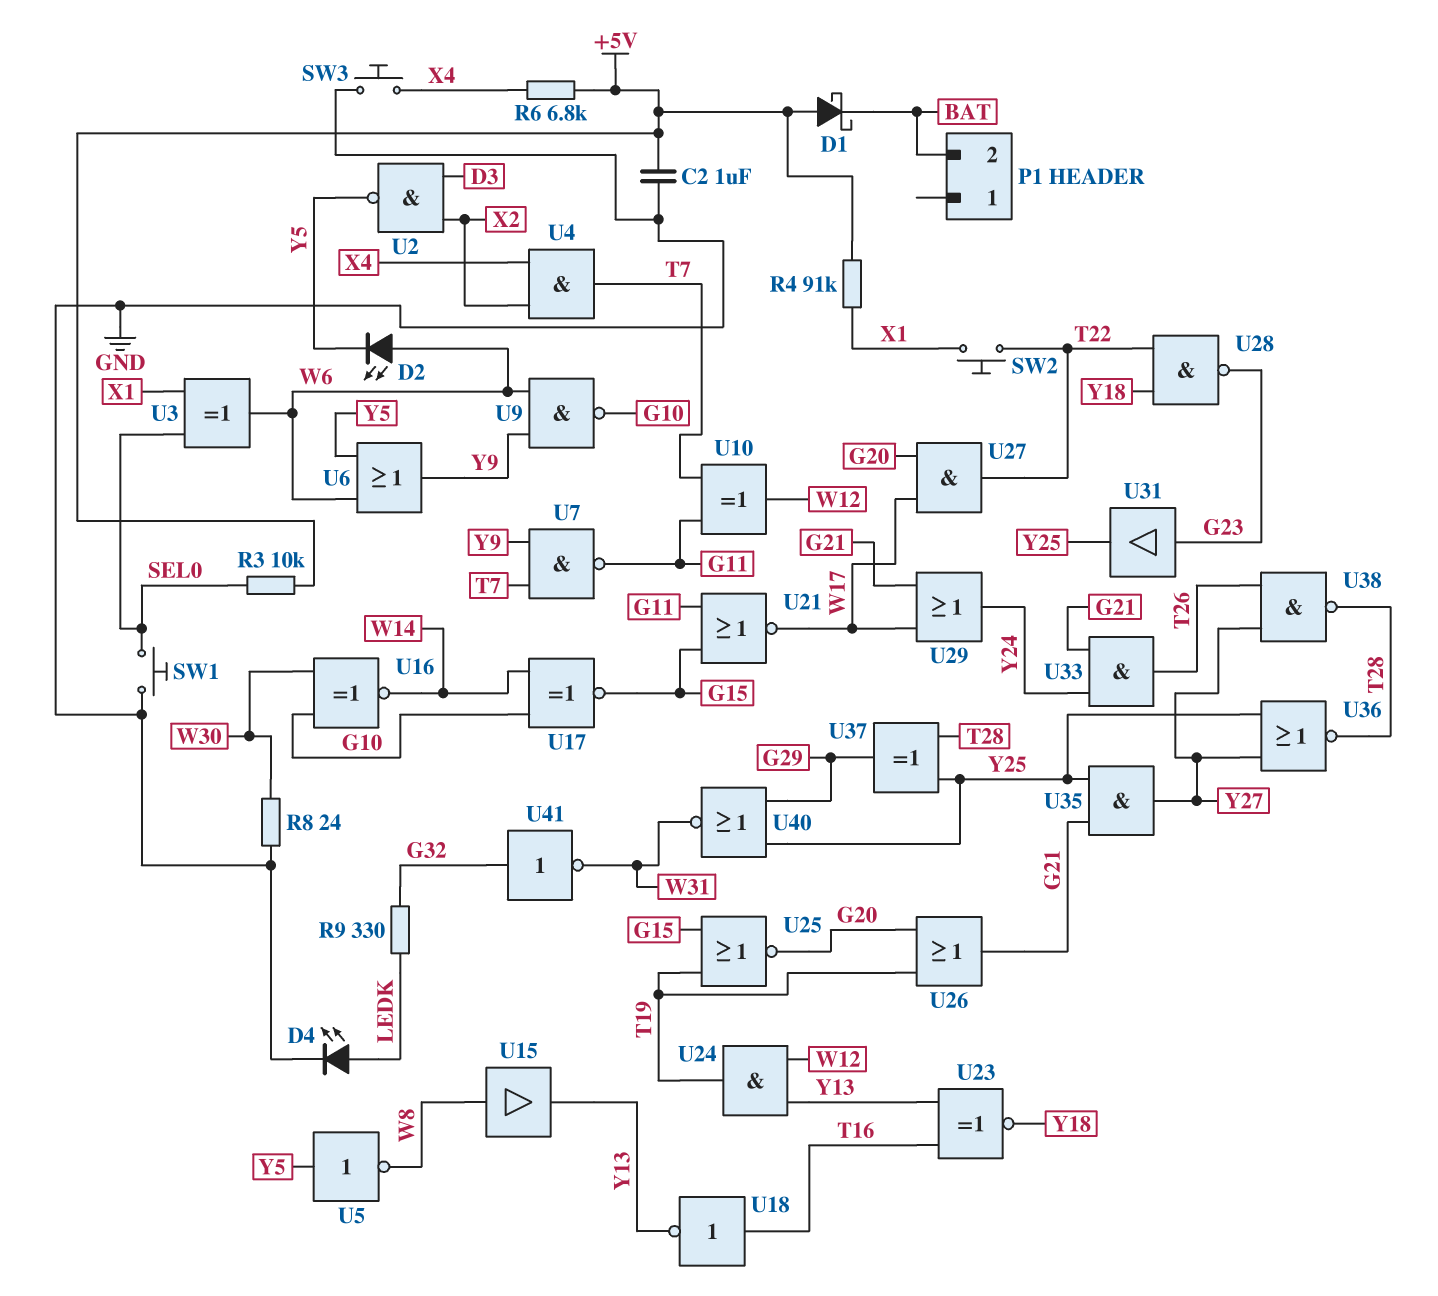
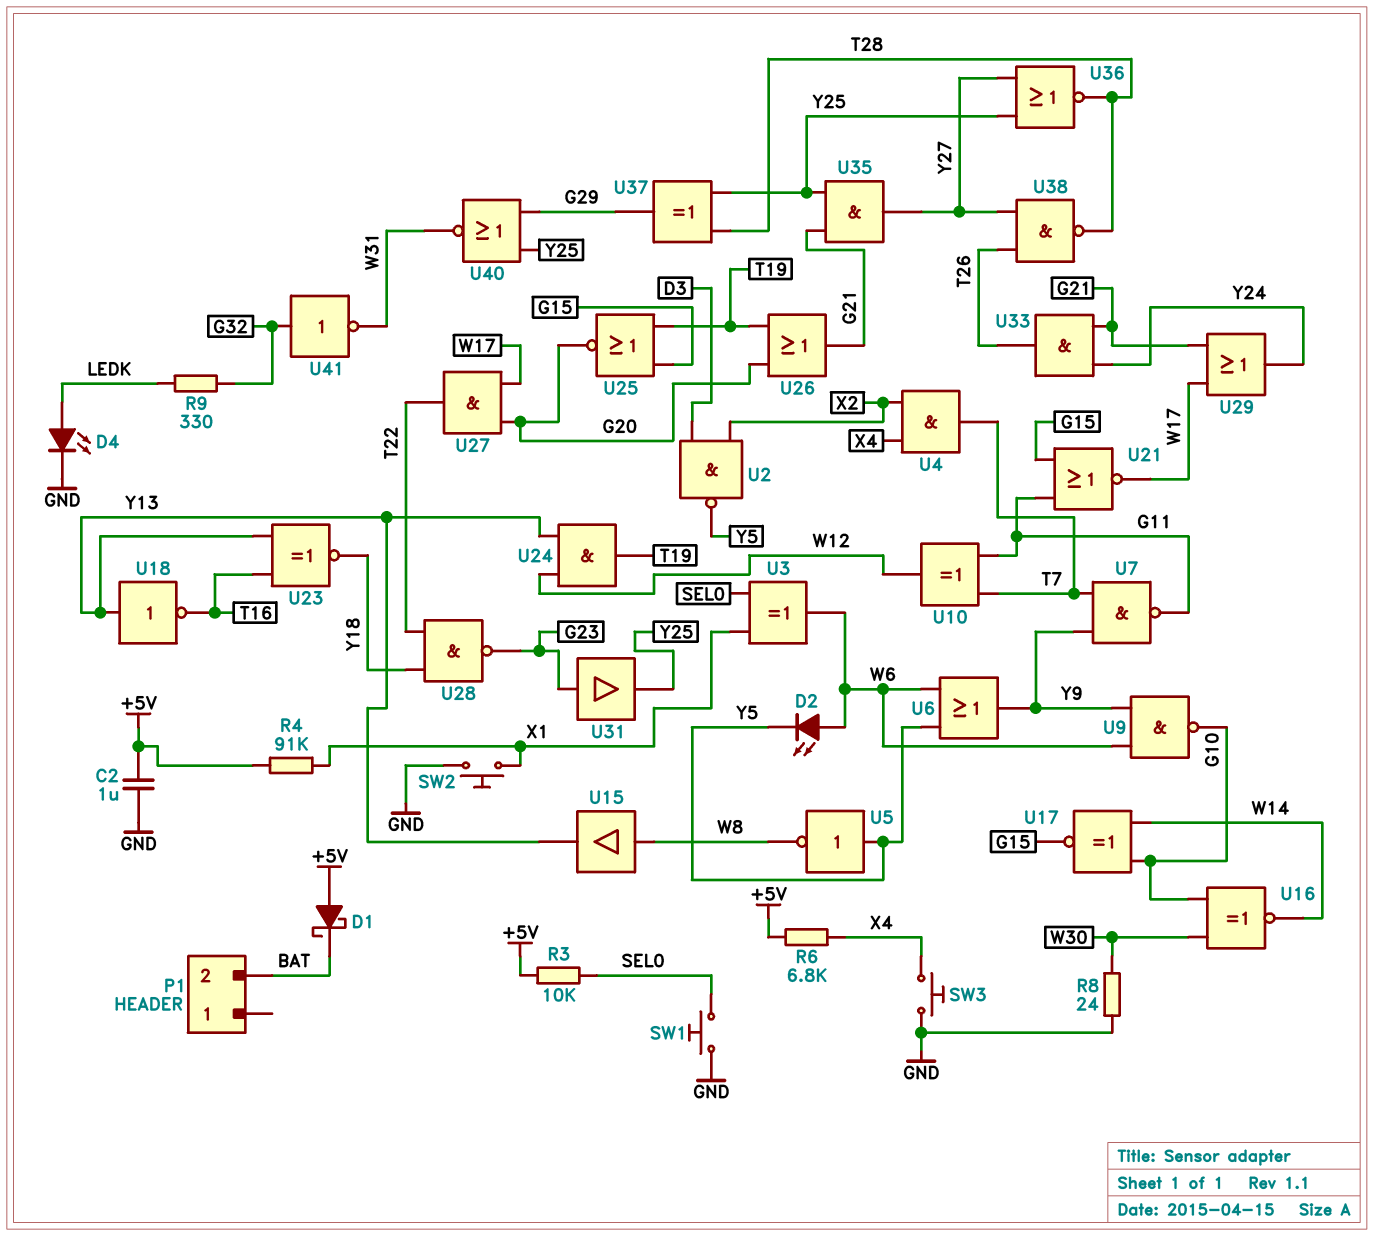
SW2: button (T22, X1) -> button (GND, X1)
U18: NOT (in T16, out Y13) -> NOT (in Y13, out T16)

